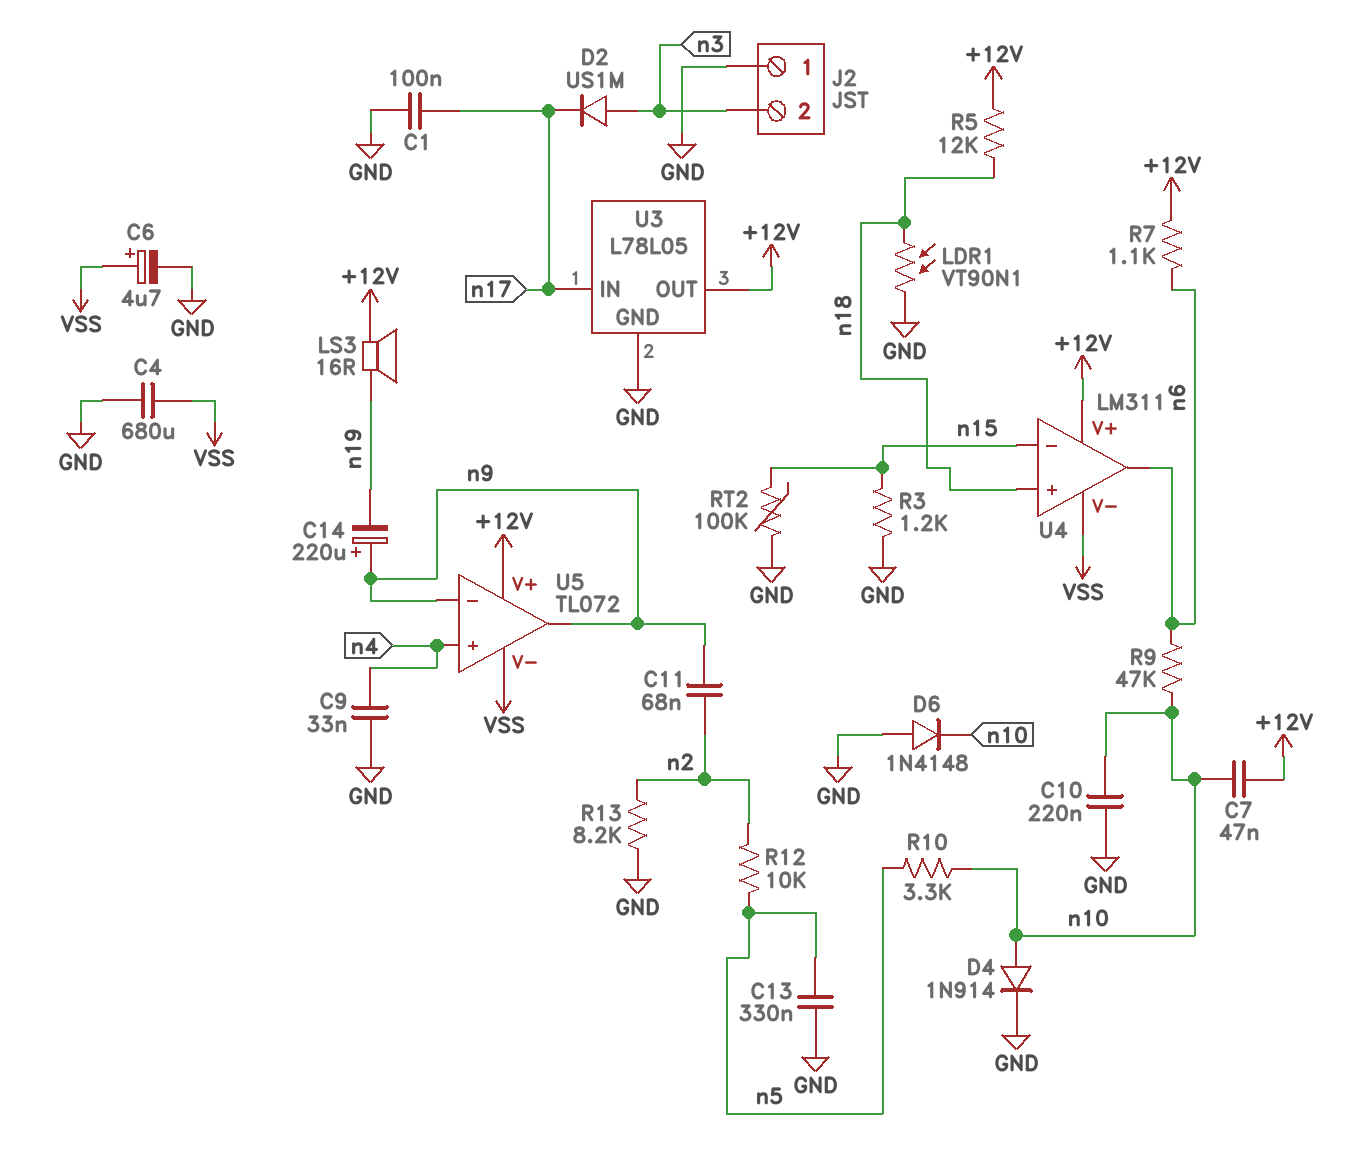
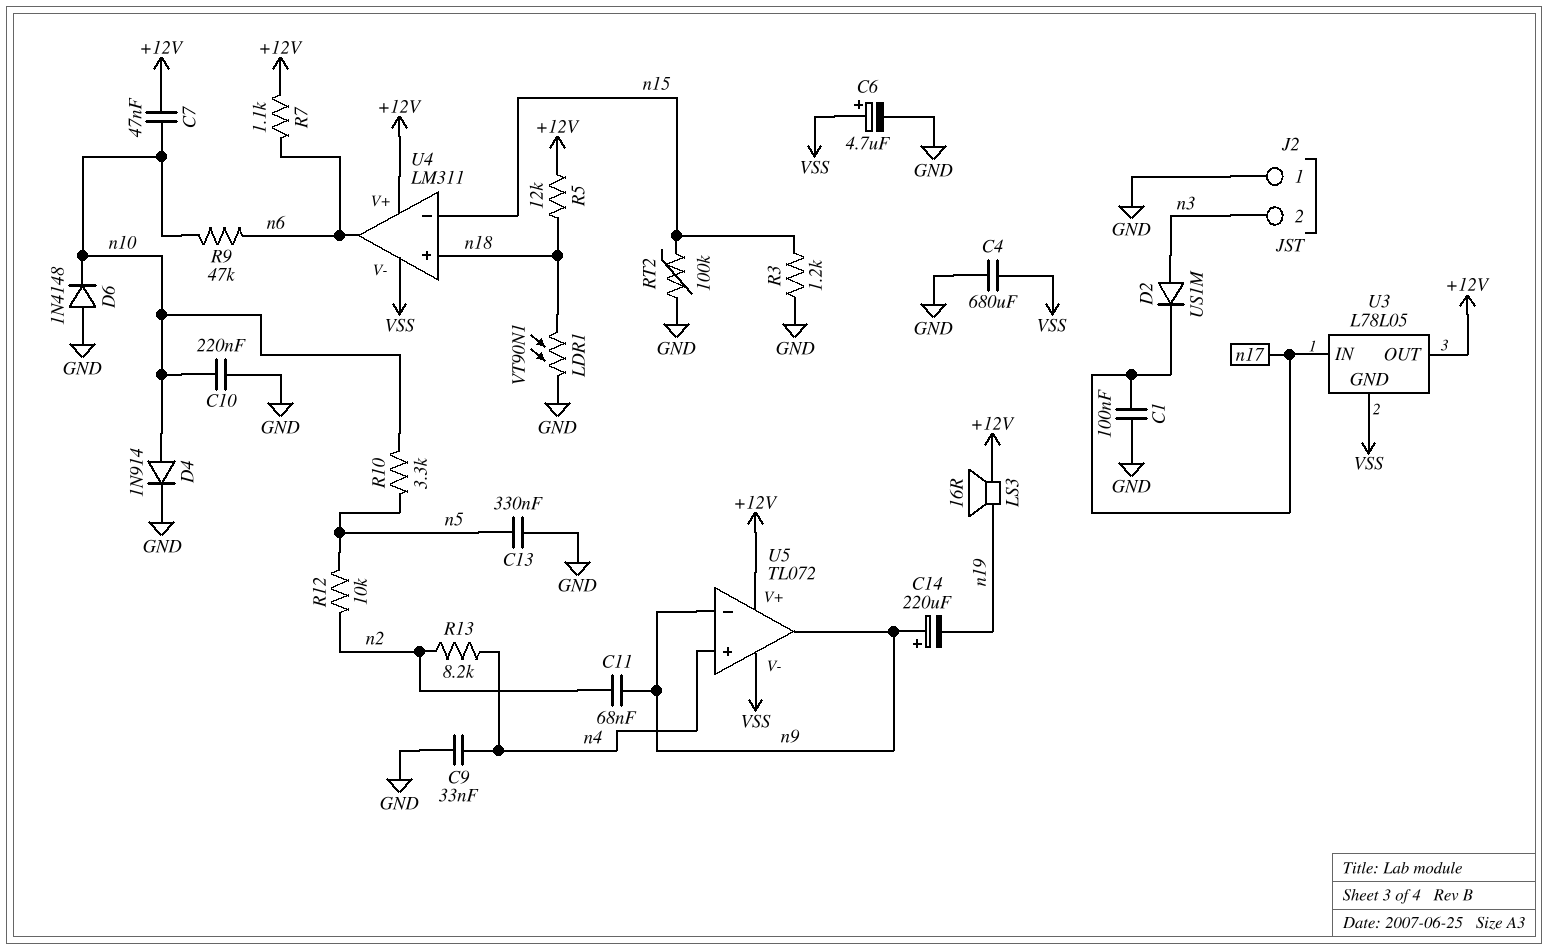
R13: 8.2k (GND, n2) -> 8.2k (n2, n4)
U3 pin GND: GND -> VSS

